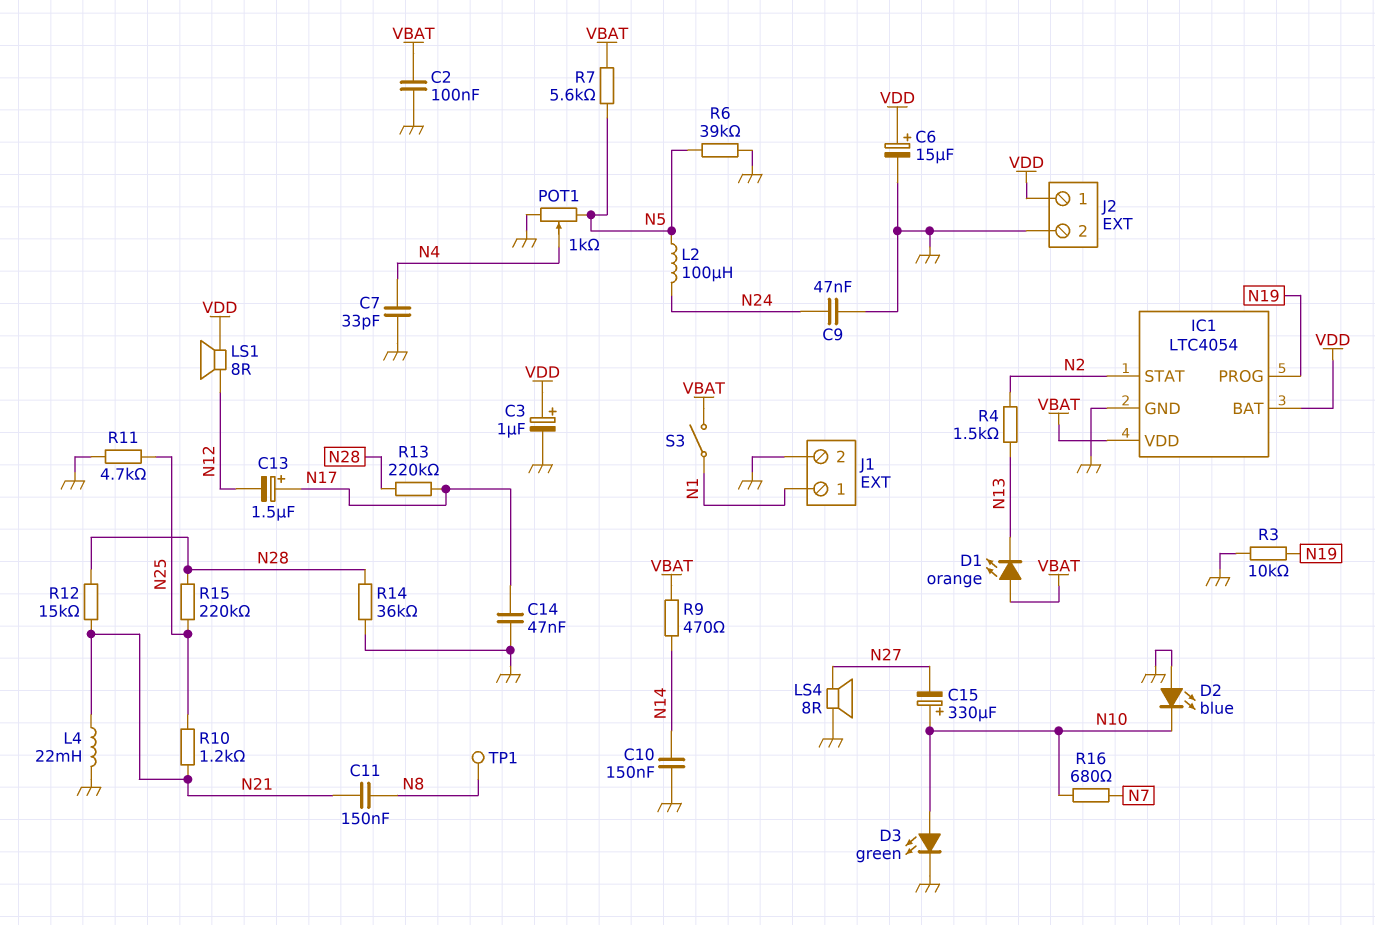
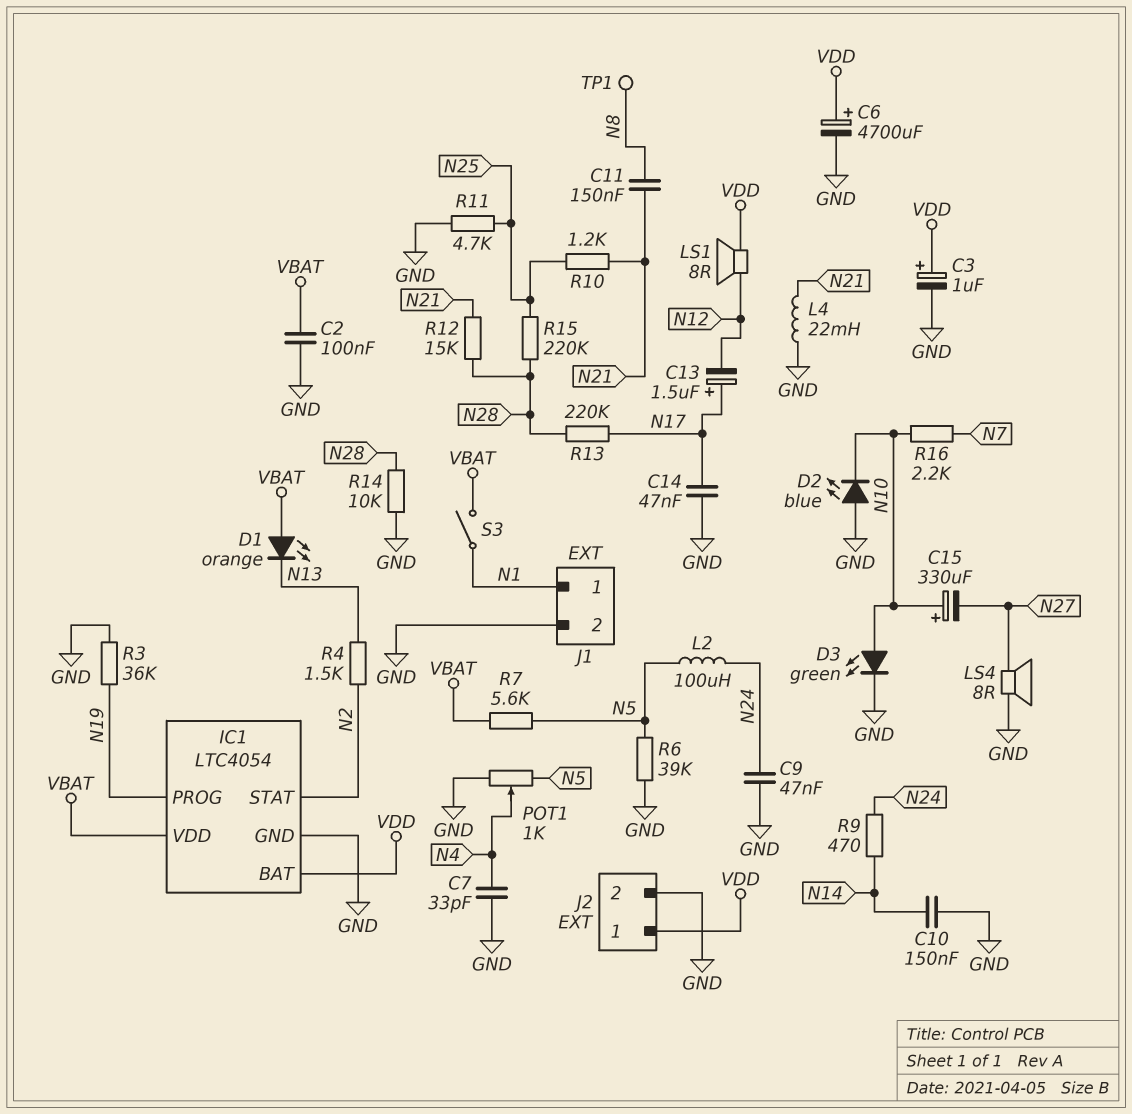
C6: 15uF (plus VDD, minus GND) -> 4700uF (plus VDD, minus GND)
R3: 10k (GND, N19) -> 36k (GND, N19)
R9: 470 (N14, VBAT) -> 470 (N14, N24)
R14: 36k (GND, N28) -> 10k (GND, N28)
R16: 680 (N7, N10) -> 2.2k (N7, N10)

